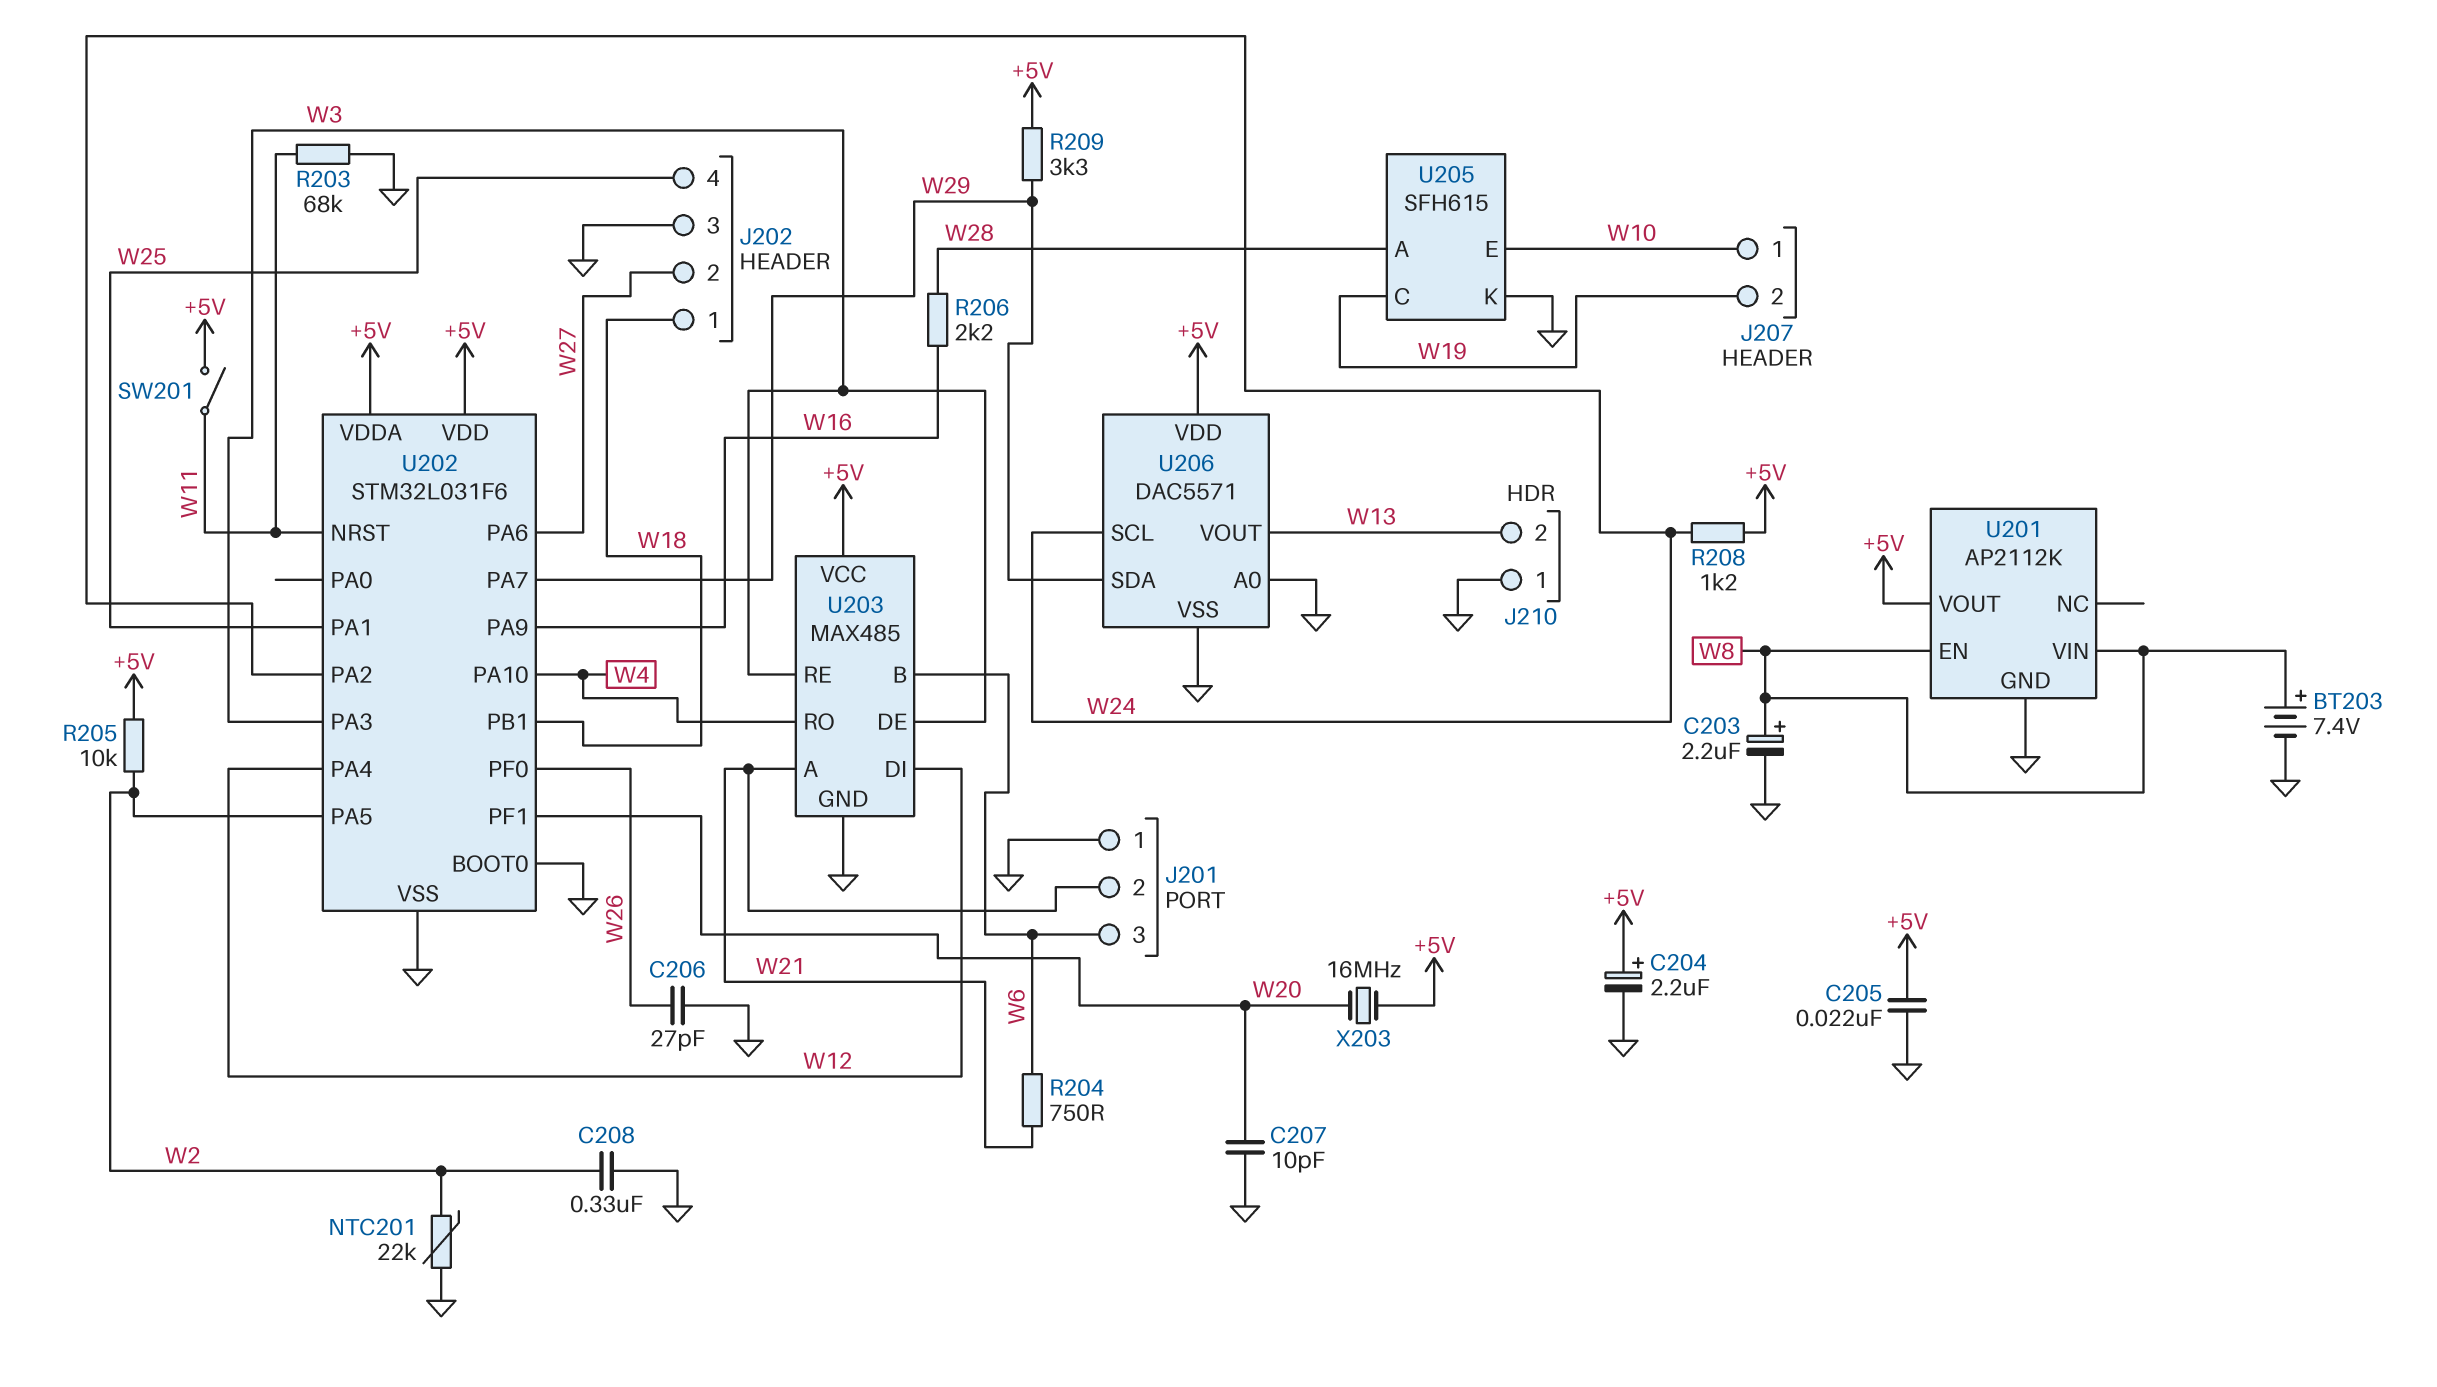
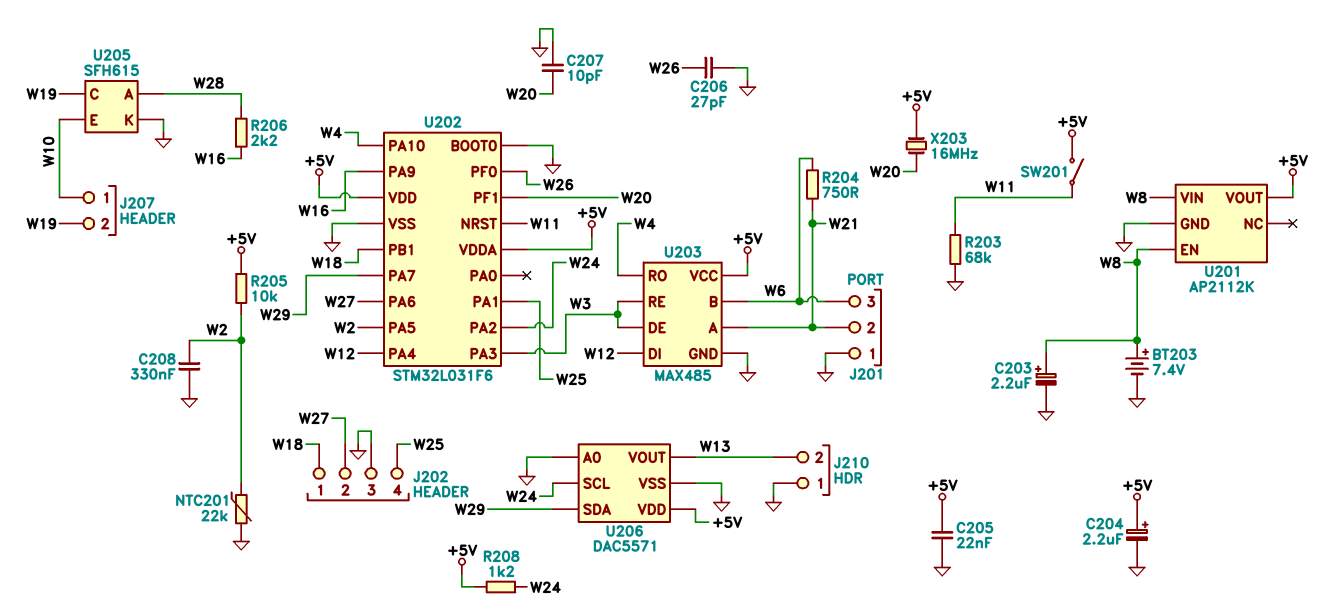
R209: 3.3k (+5V, W29) -> none

